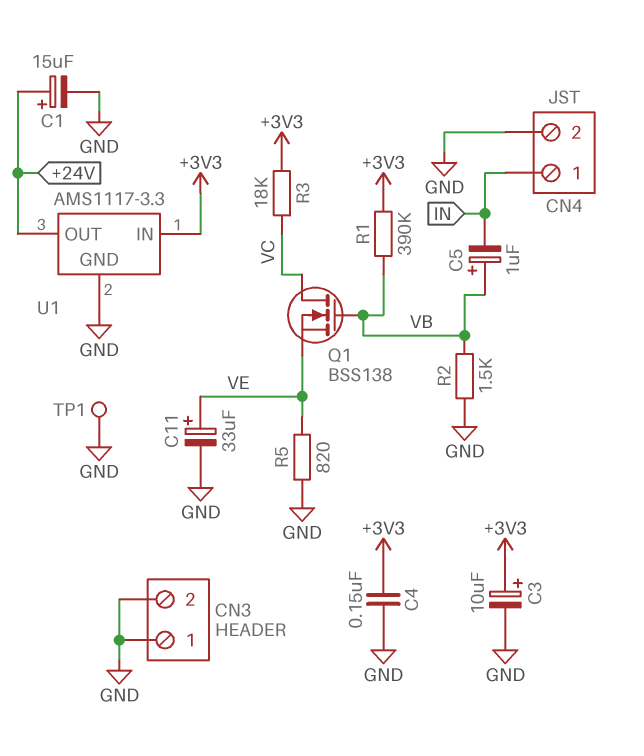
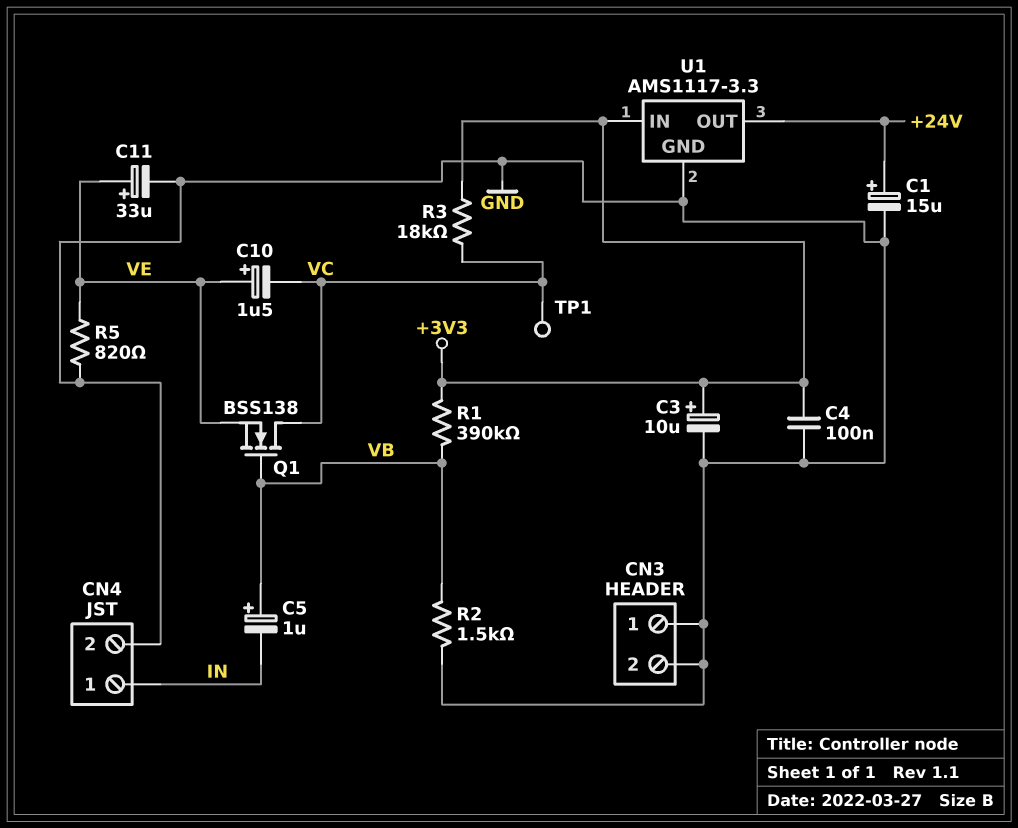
C4: 150nF (+3V3, GND) -> 100nF (+3V3, GND)
C10: none -> 1.5uF (plus VE, minus VC)
TP1: test point (GND) -> test point (VC)

